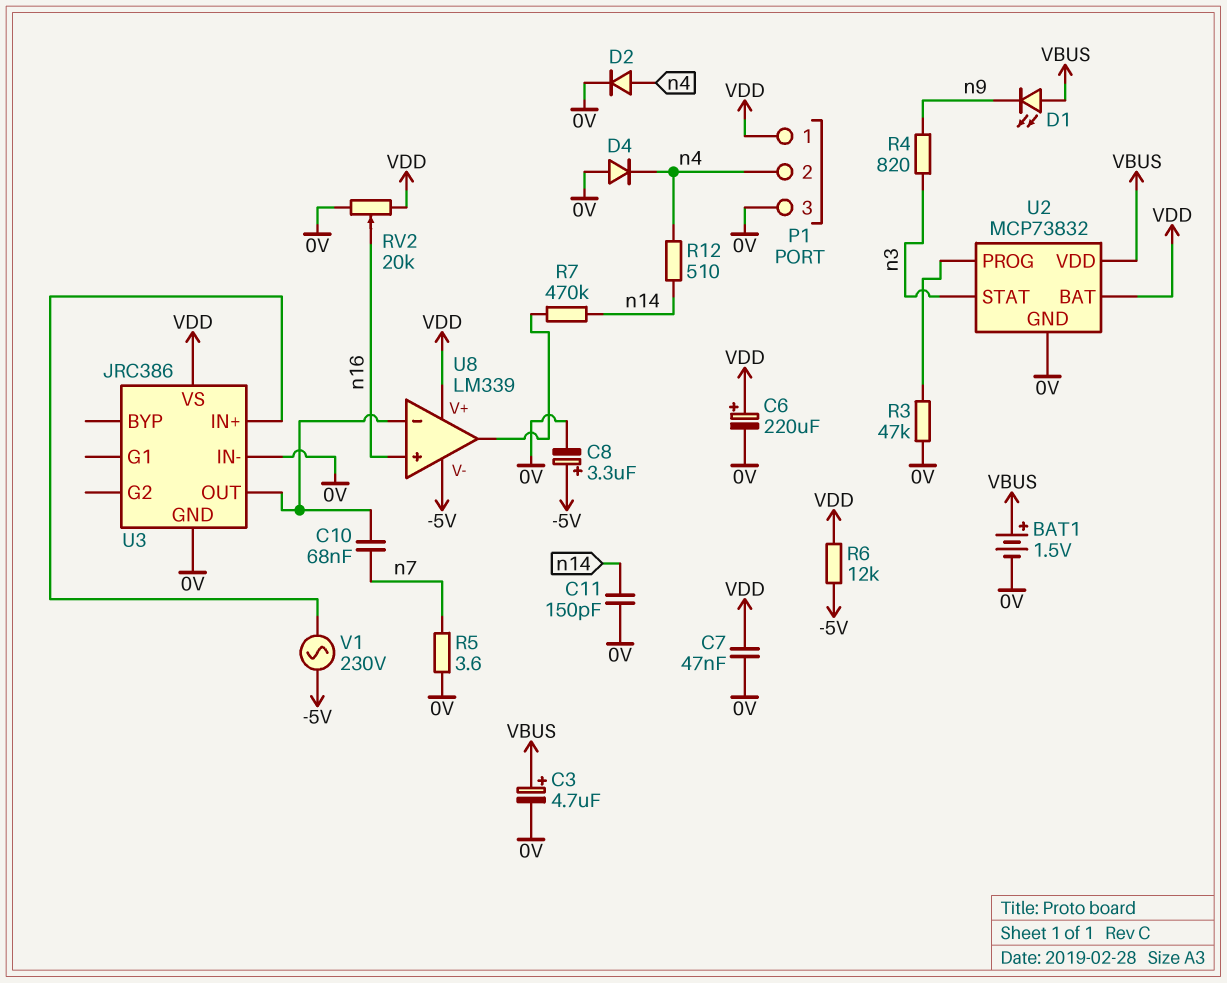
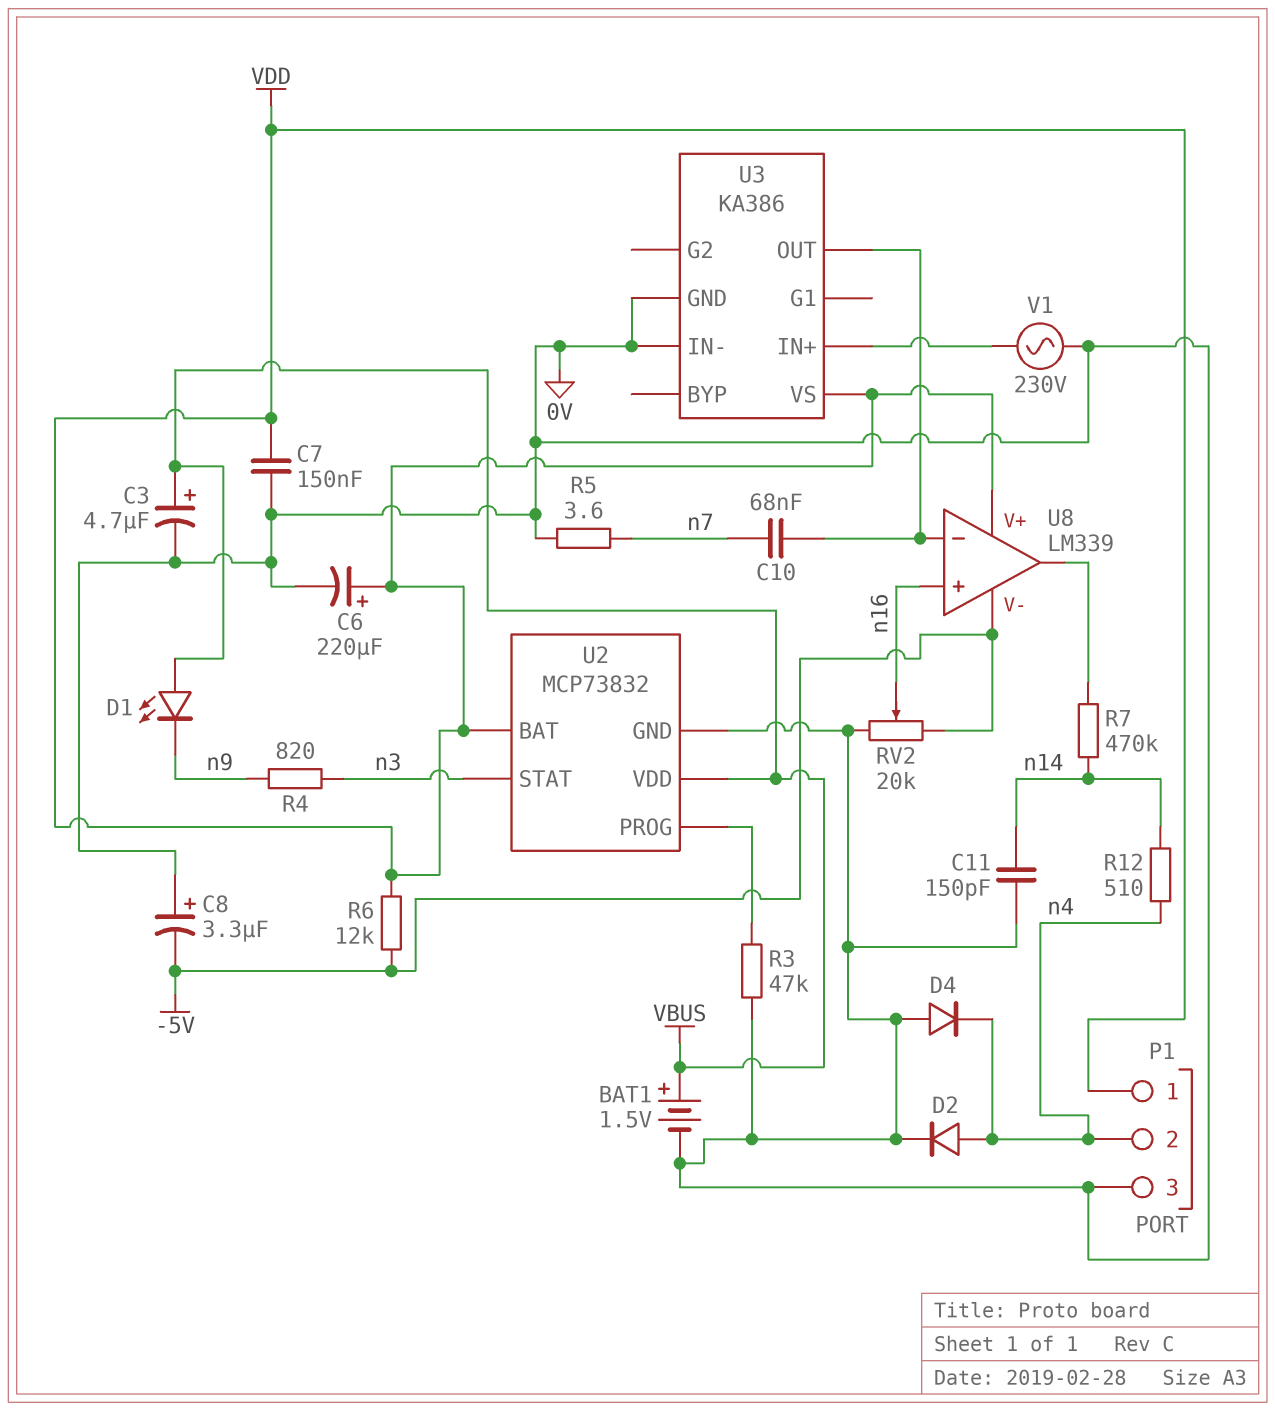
C7: 47nF (0V, VDD) -> 150nF (0V, VDD)
C8: 3.3uF (plus -5V, minus 0V) -> 3.3uF (plus 0V, minus -5V)
RV2: 20k (0V, VDD, wiper n16) -> 20k (-5V, 0V, wiper n16)
U3: JRC386 -> KA386
V1: AC 230V (-5V, U3/IN+) -> AC 230V (0V, U3/IN+)

